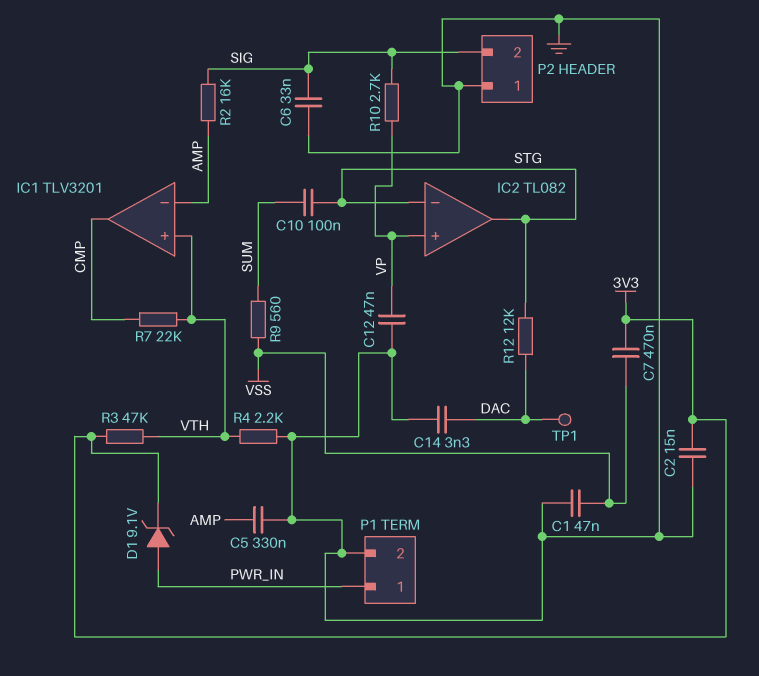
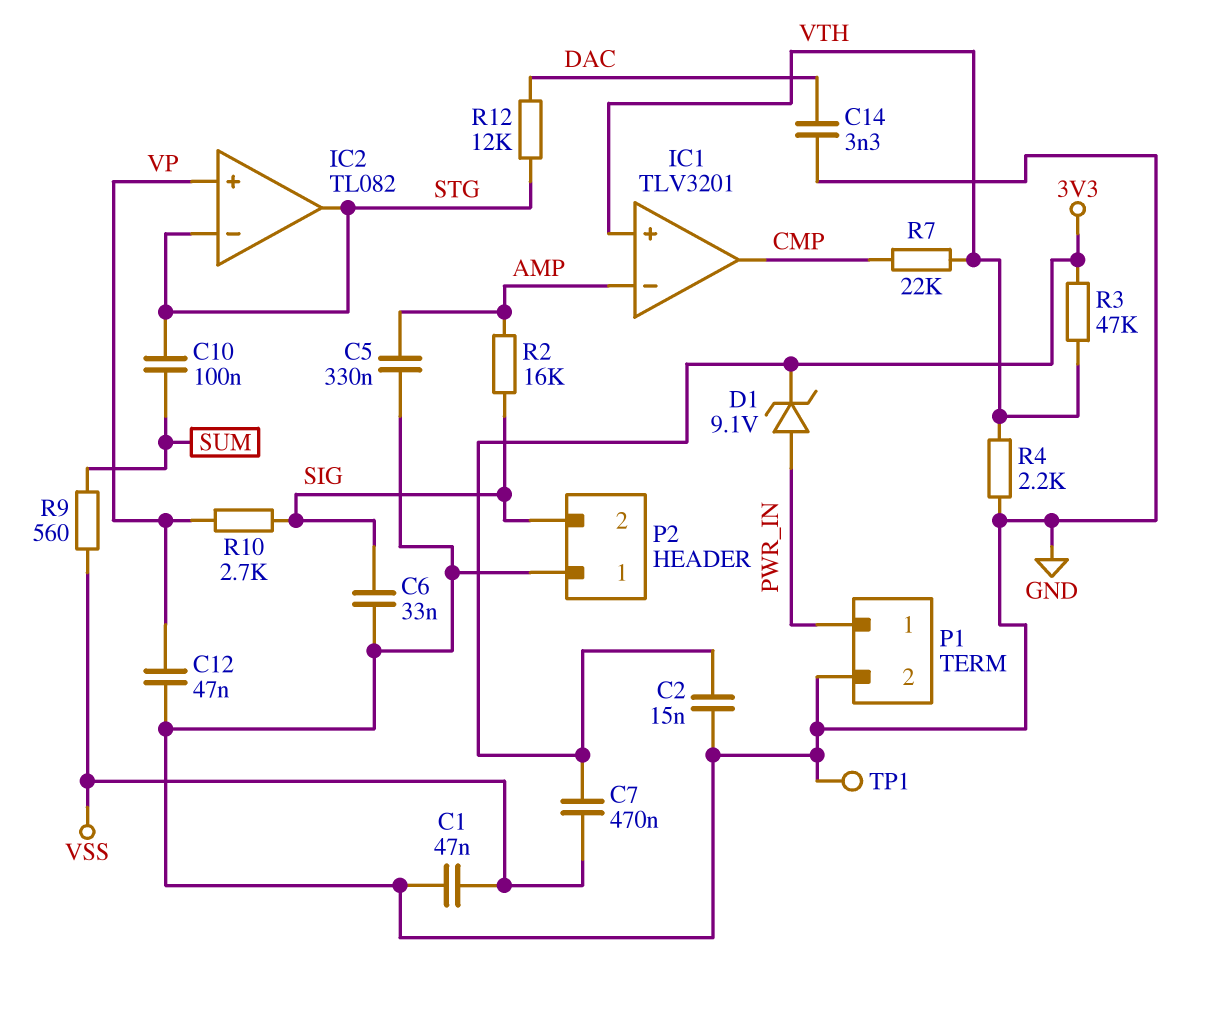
TP1: test point (DAC) -> test point (GND)

